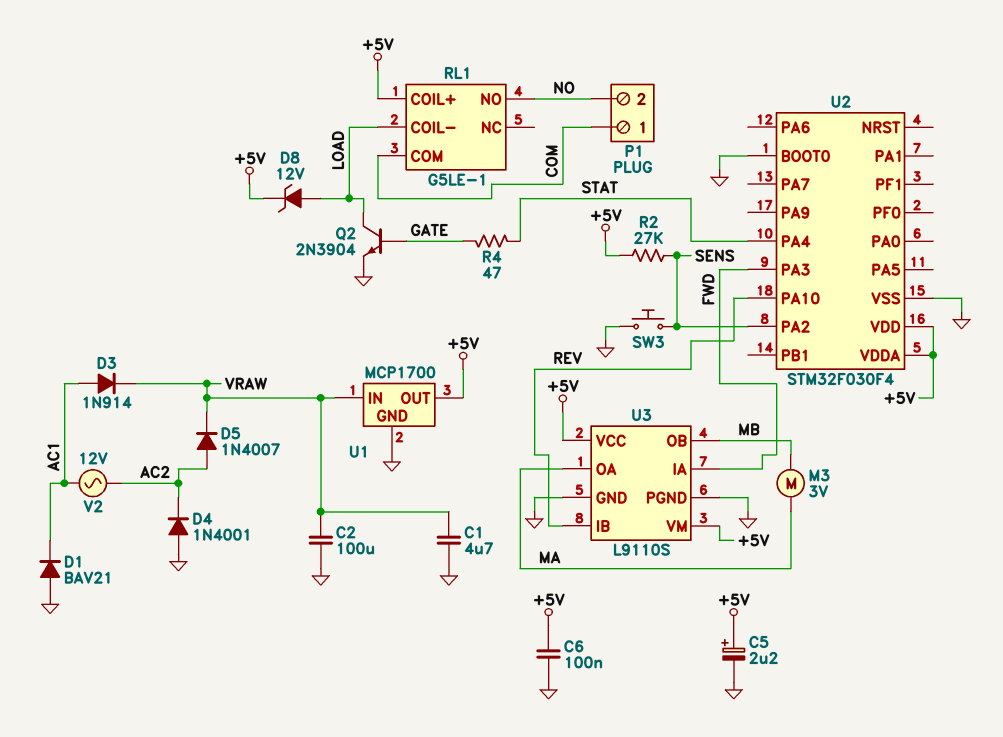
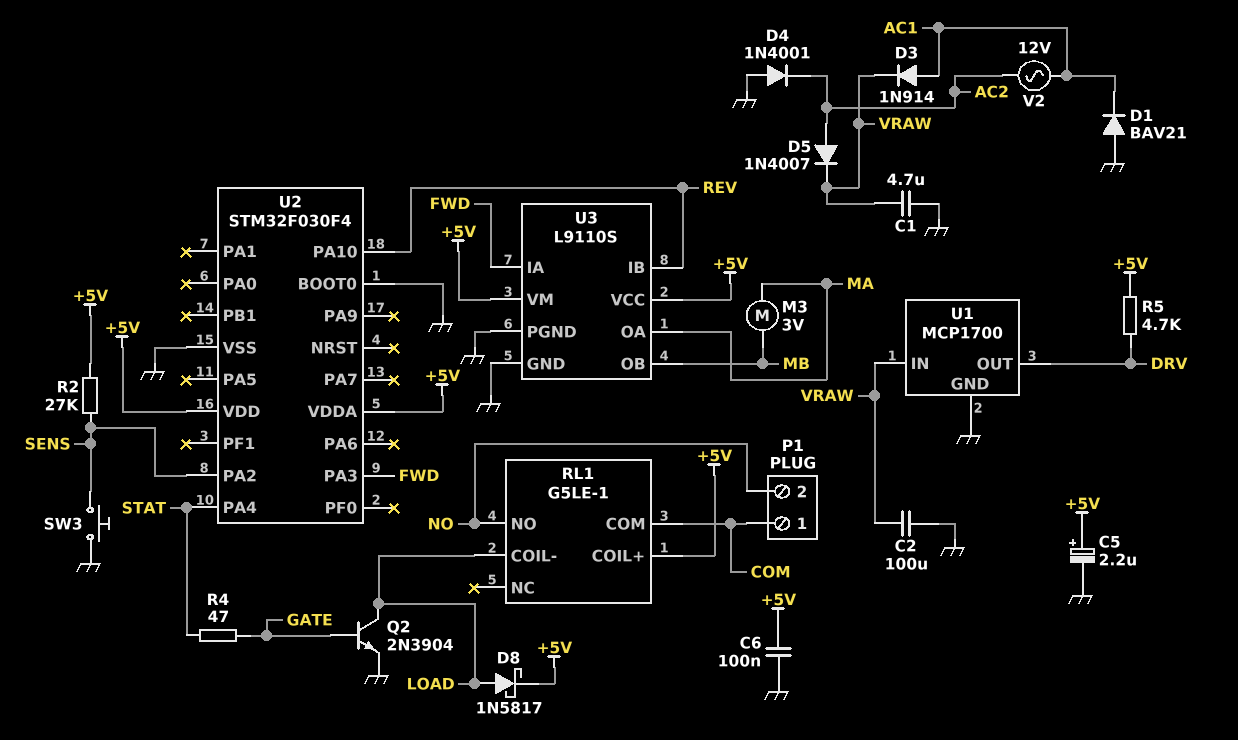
D8: zener 12V (A LOAD, K +5V) -> schottky 1N5817 (A LOAD, K +5V)
R5: none -> 4.7k (+5V, DRV)
U1 pin OUT: +5V -> DRV

